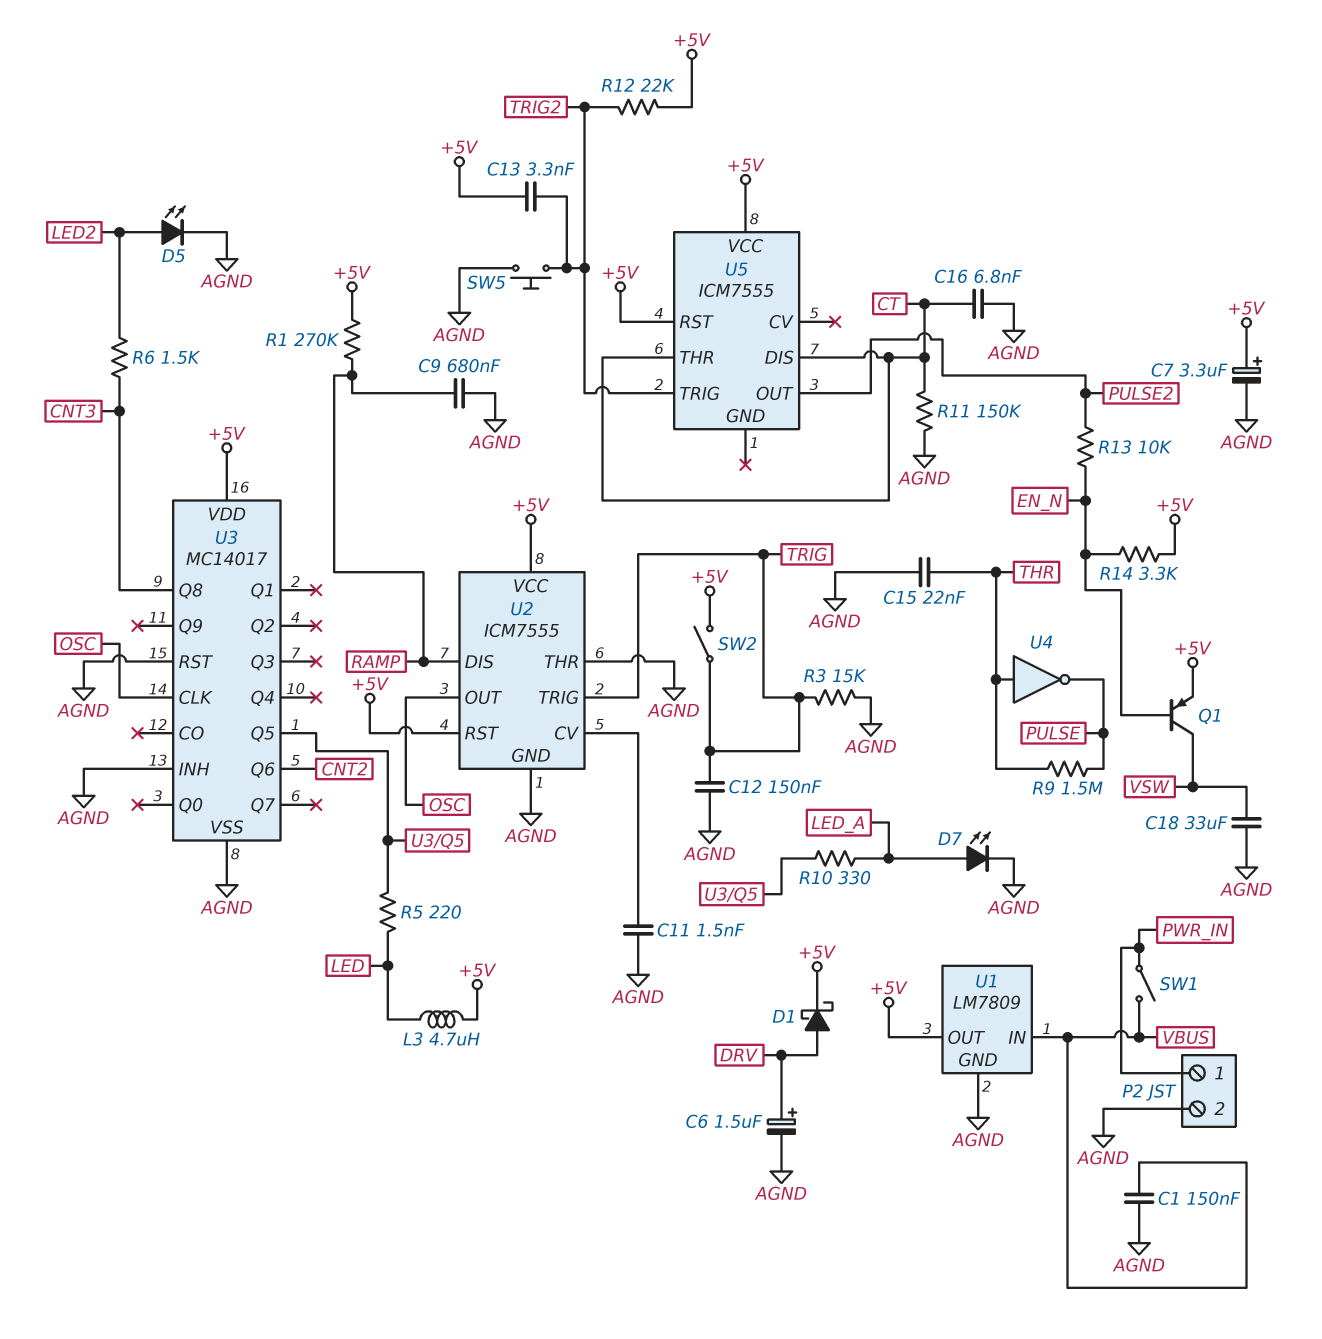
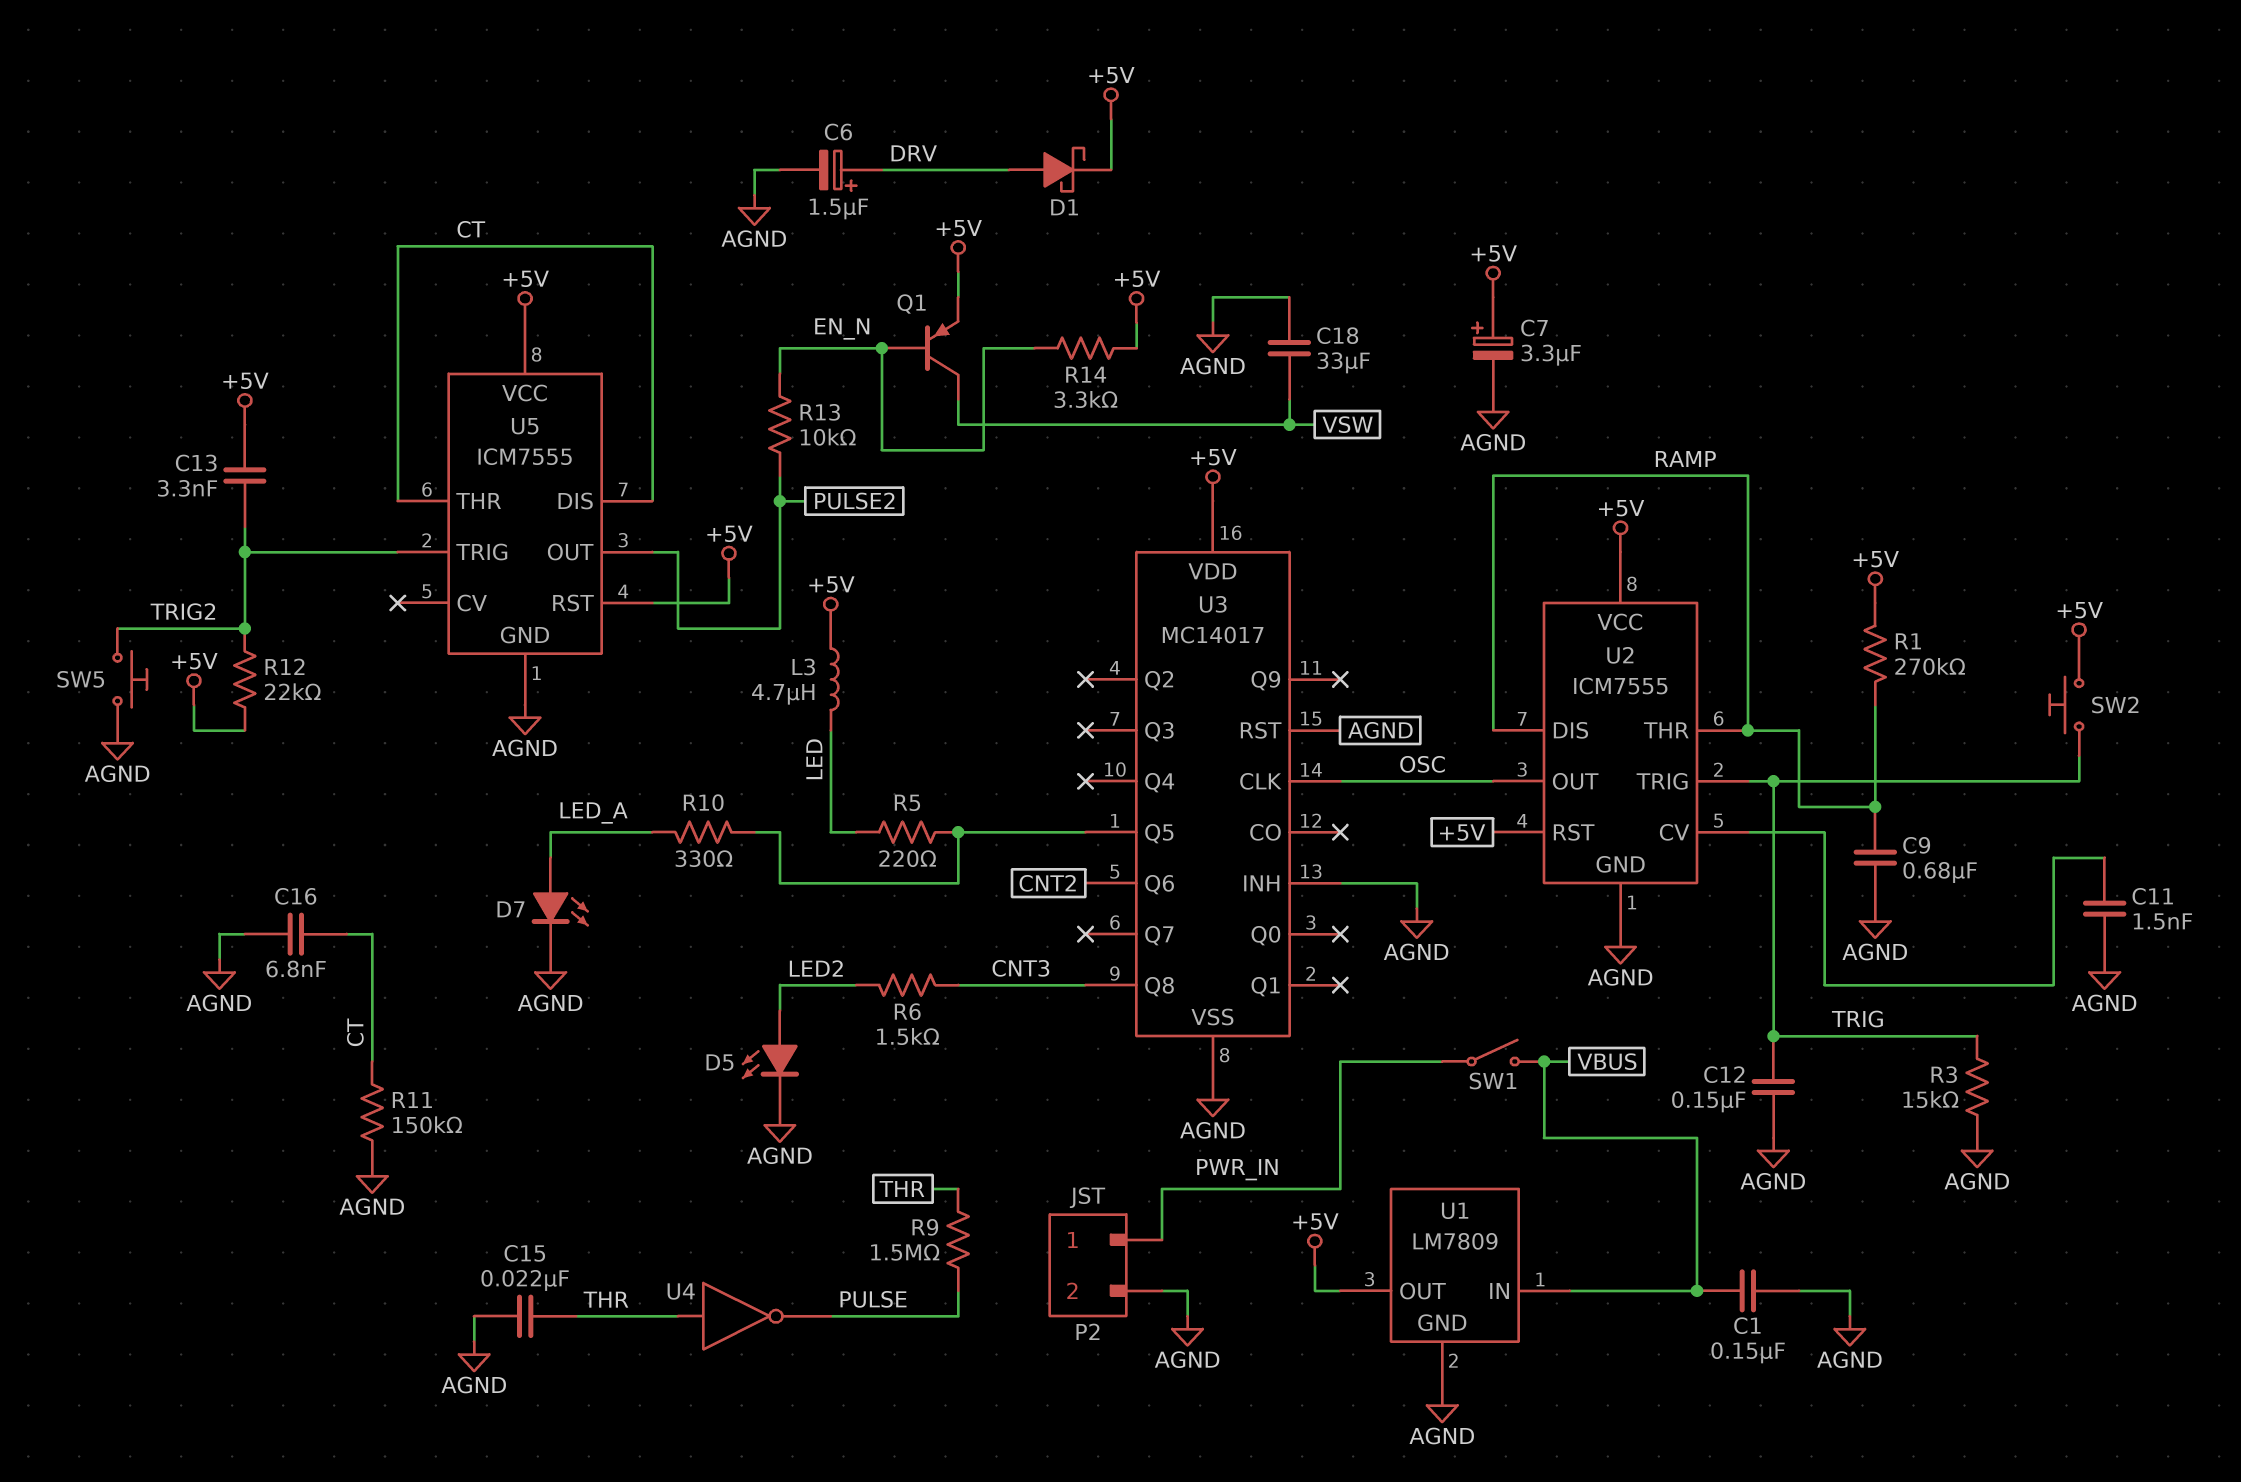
SW2: switch (+5V, TRIG) -> button (+5V, TRIG)
U2 pin THR: AGND -> RAMP
U5 pin GND: none -> AGND

